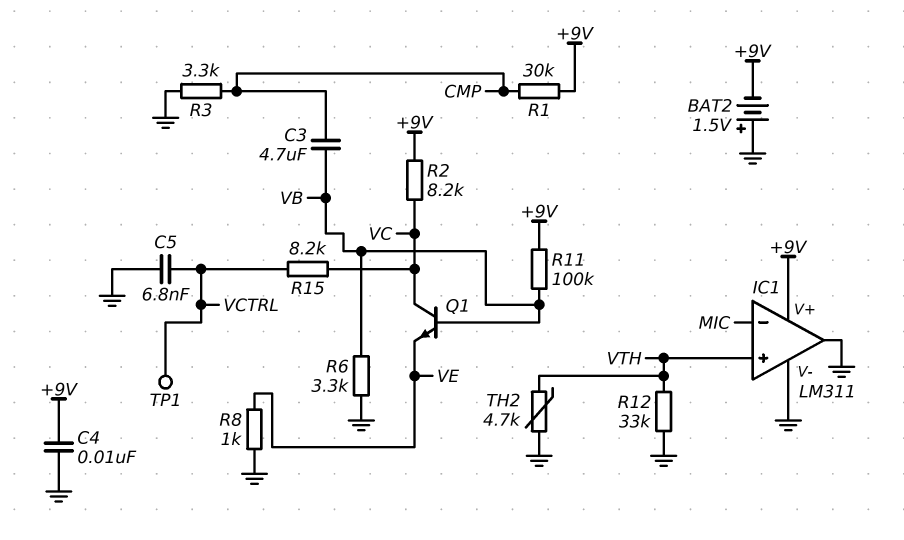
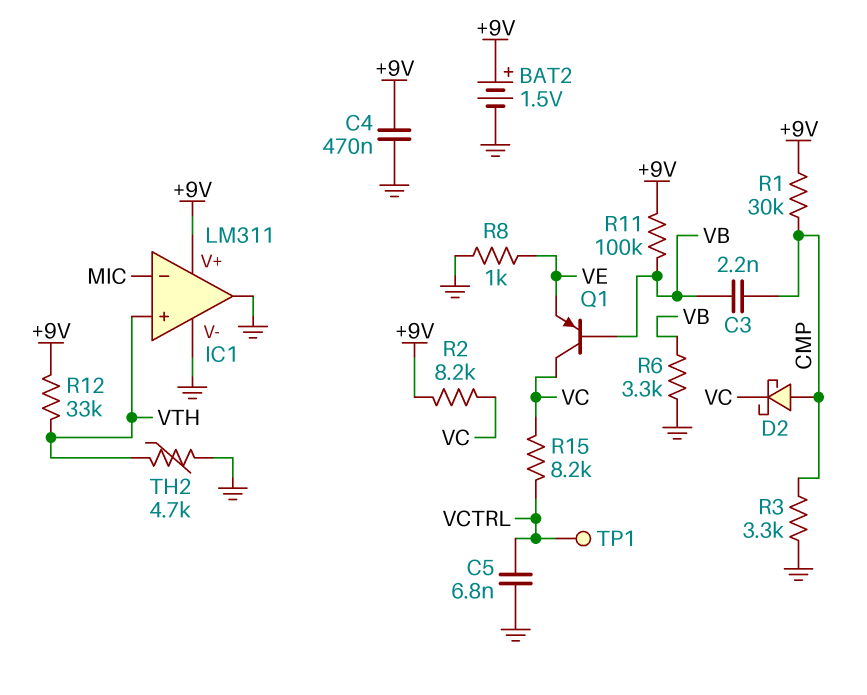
BAT2: 1.5V (plus GND, minus +9V) -> 1.5V (plus +9V, minus GND)
C3: 4.7uF (CMP, VB) -> 2.2nF (CMP, VB)
C4: 10nF (+9V, GND) -> 470nF (+9V, GND)
D2: none -> schottky (A CMP, K VC)
Q1: NPN (B VB, C VC, E VE) -> PNP (B VB, C VC, E VE)
R12: 33k (GND, VTH) -> 33k (+9V, VTH)

